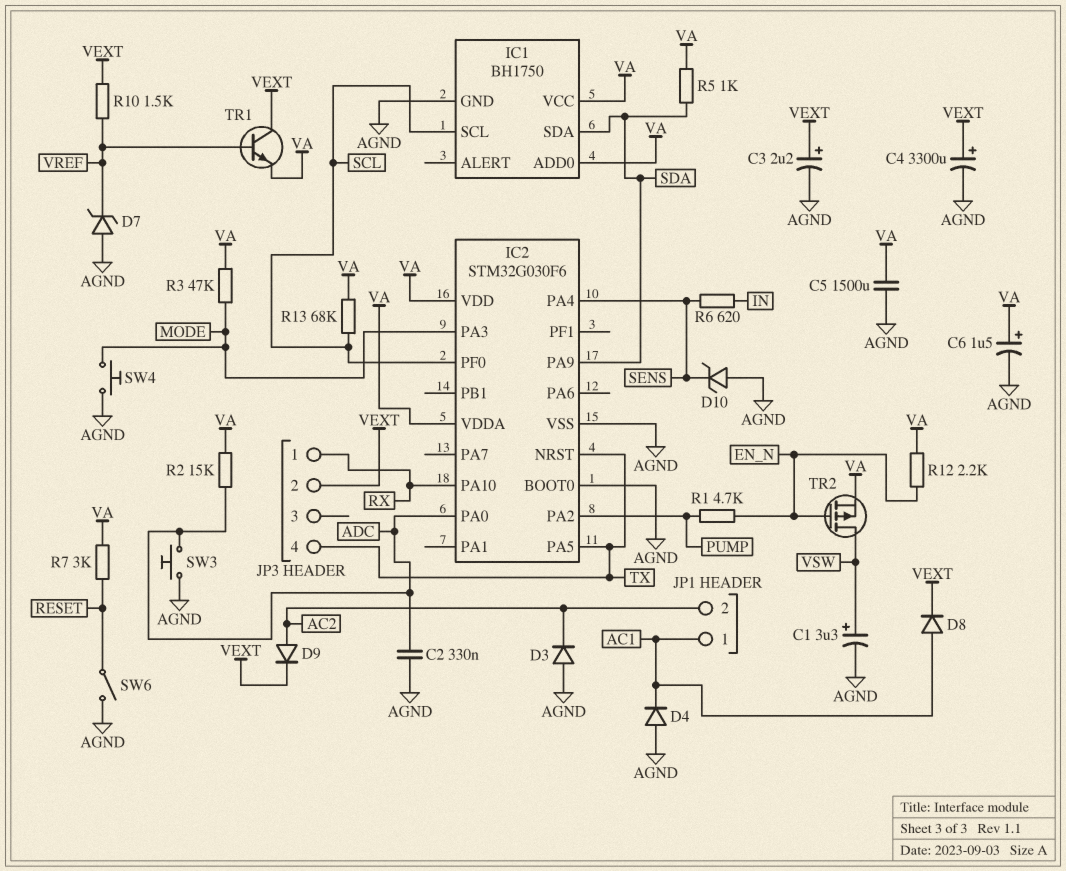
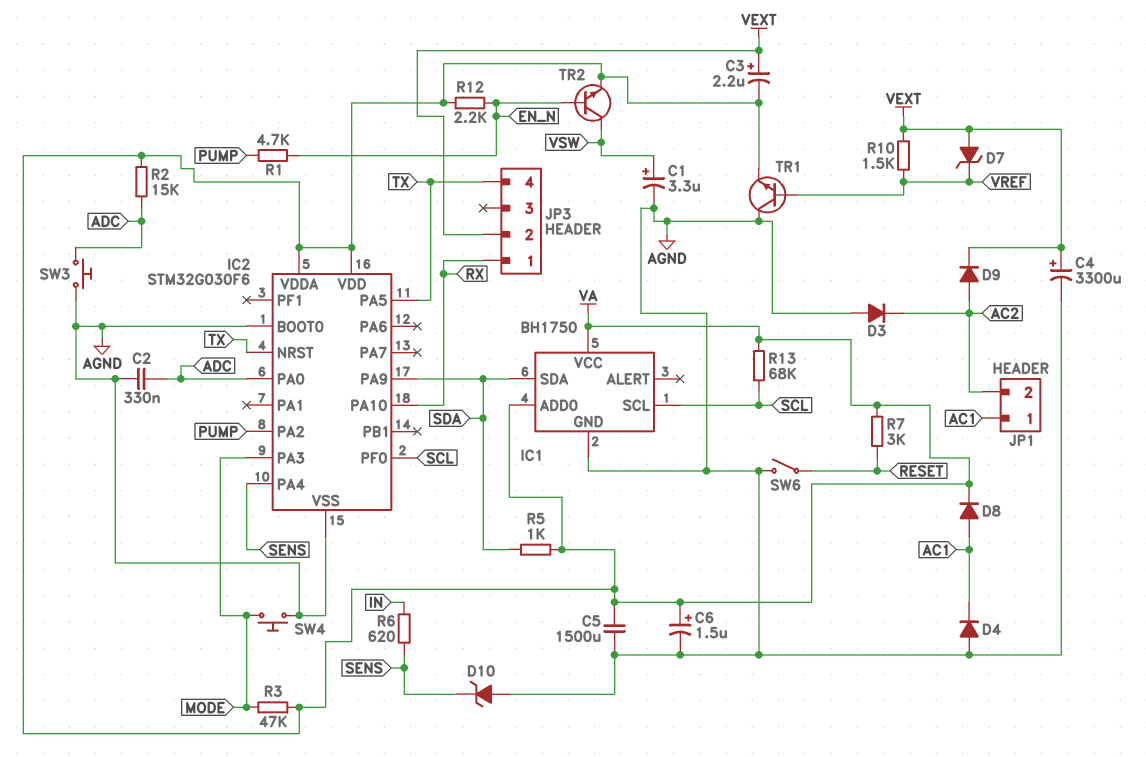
C3: 2.2uF (plus VEXT, minus AGND) -> 2.2uF (plus VEXT, minus VA)
D7: zener (A AGND, K VREF) -> zener (A VEXT, K VREF)
D8: diode (A AC1, K VEXT) -> diode (A AC1, K VA)
TR1: NPN (B VREF, C VEXT, E VA) -> NPN (B VREF, C AGND, E VA)
TR2: PMOS (G EN_N, D VSW, S VA) -> NPN (B EN_N, C VSW, E VA)

